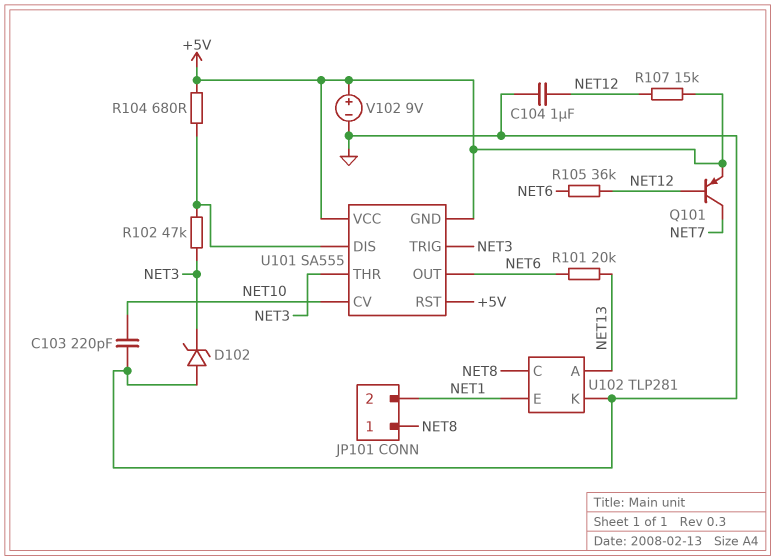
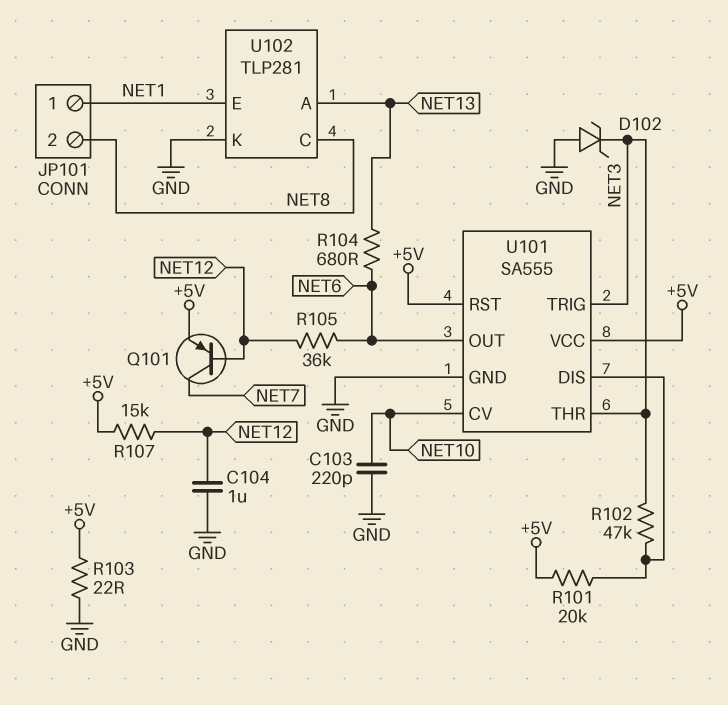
JP101 pin 1: NET8 -> NET1
JP101 pin 2: NET1 -> NET8
R101: 20k (NET6, NET13) -> 20k (+5V, U101/DIS)
R103: none -> 22 (+5V, GND)
R104: 680 (+5V, U101/DIS) -> 680 (NET6, NET13)
U101 pin GND: +5V -> GND
V102: 9V (plus +5V, minus GND) -> none

